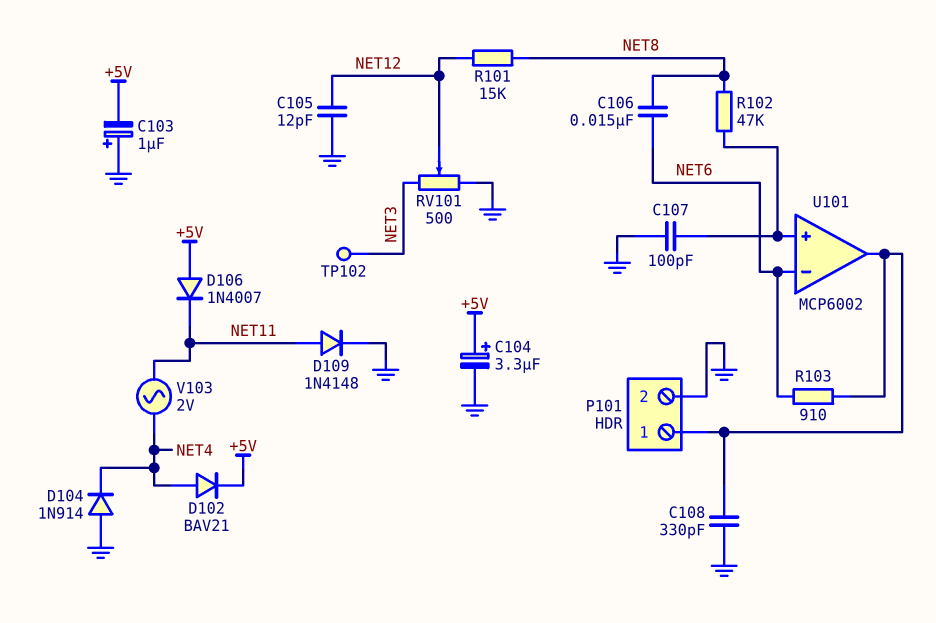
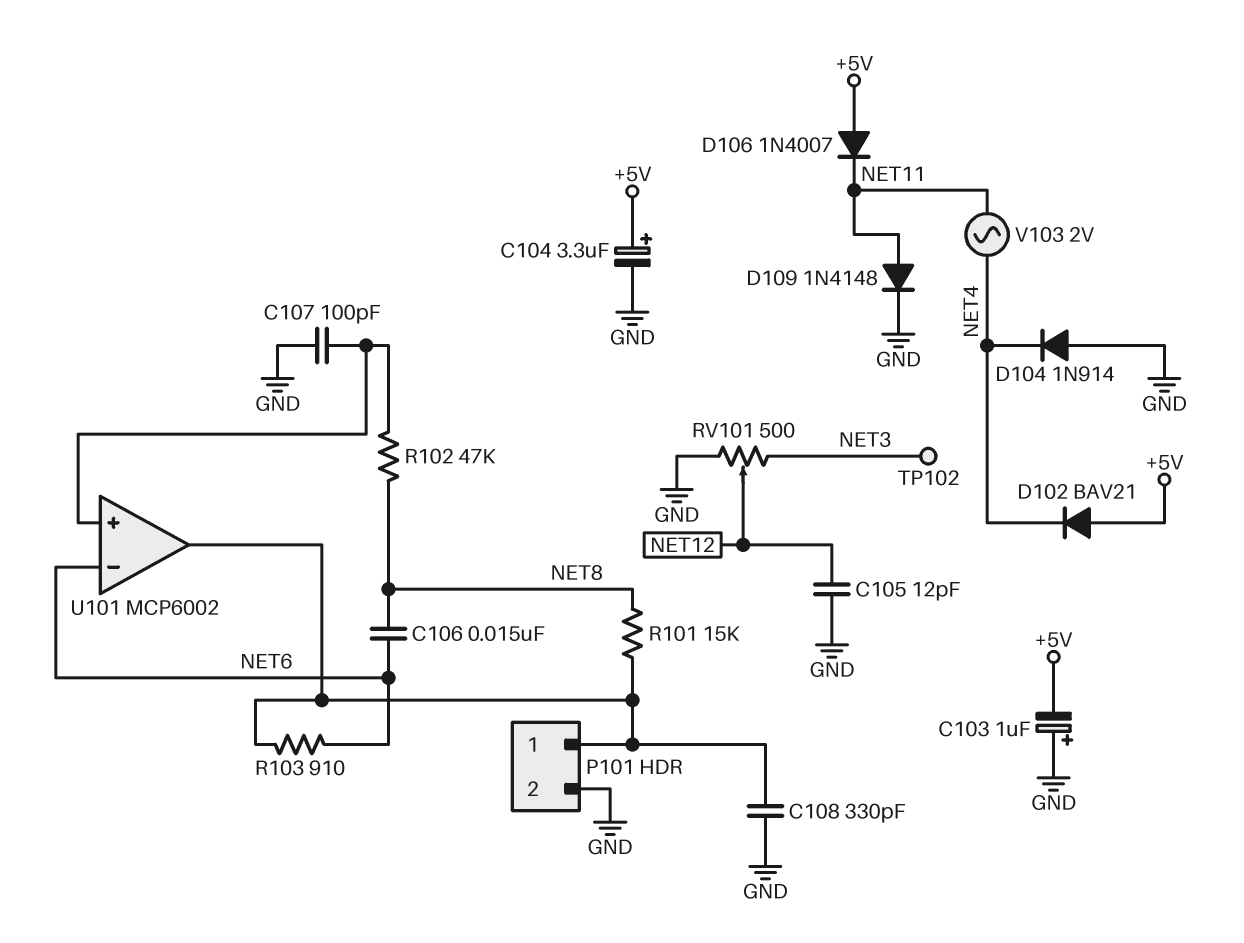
D102: diode BAV21 (A NET4, K +5V) -> diode BAV21 (A +5V, K NET4)
R101: 15k (NET8, NET12) -> 15k (NET8, P101/1)

